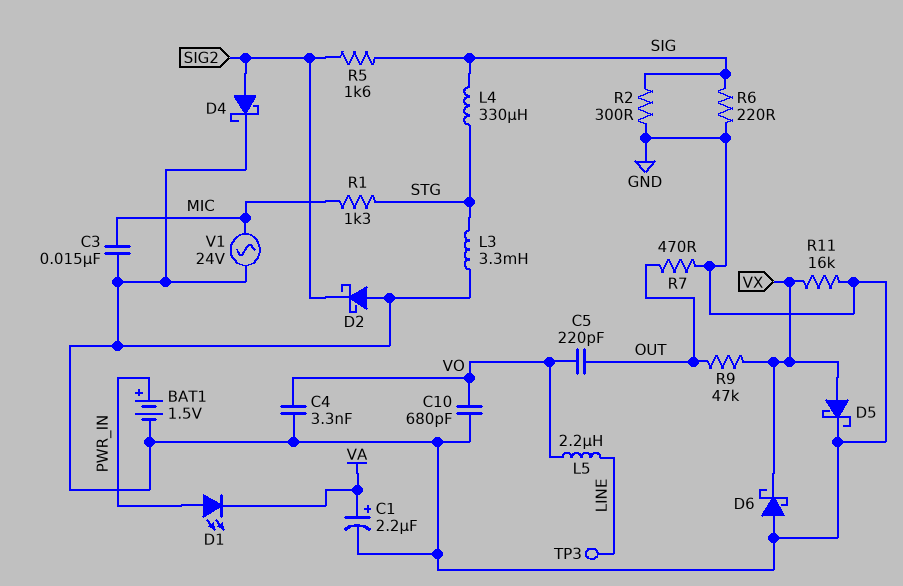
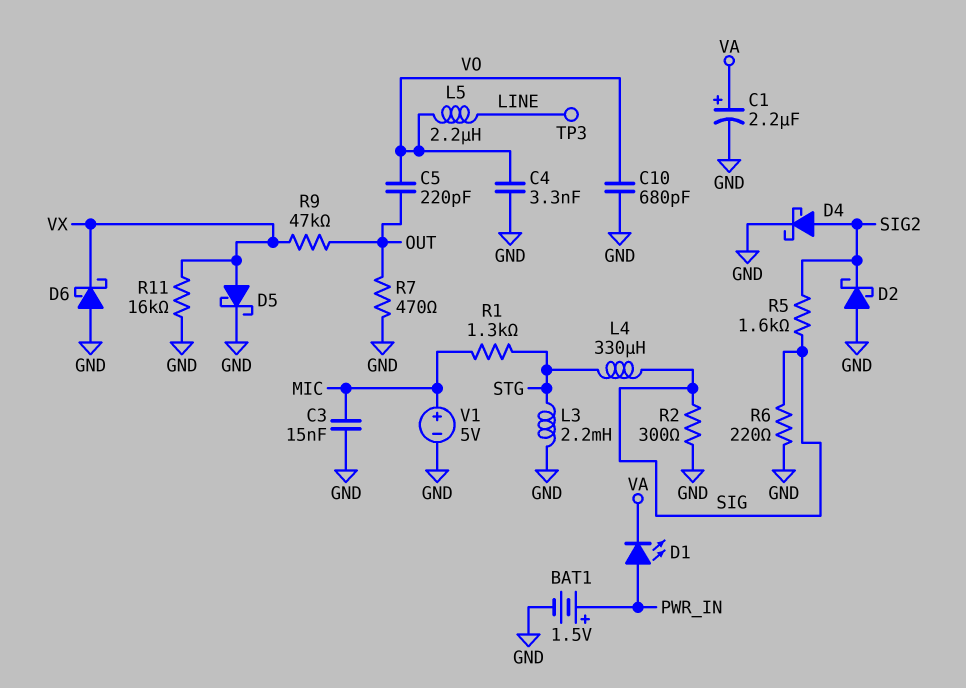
L3: 3.3mH (GND, STG) -> 2.2mH (GND, STG)
V1: AC 24V (GND, MIC) -> 5V (plus MIC, minus GND)

